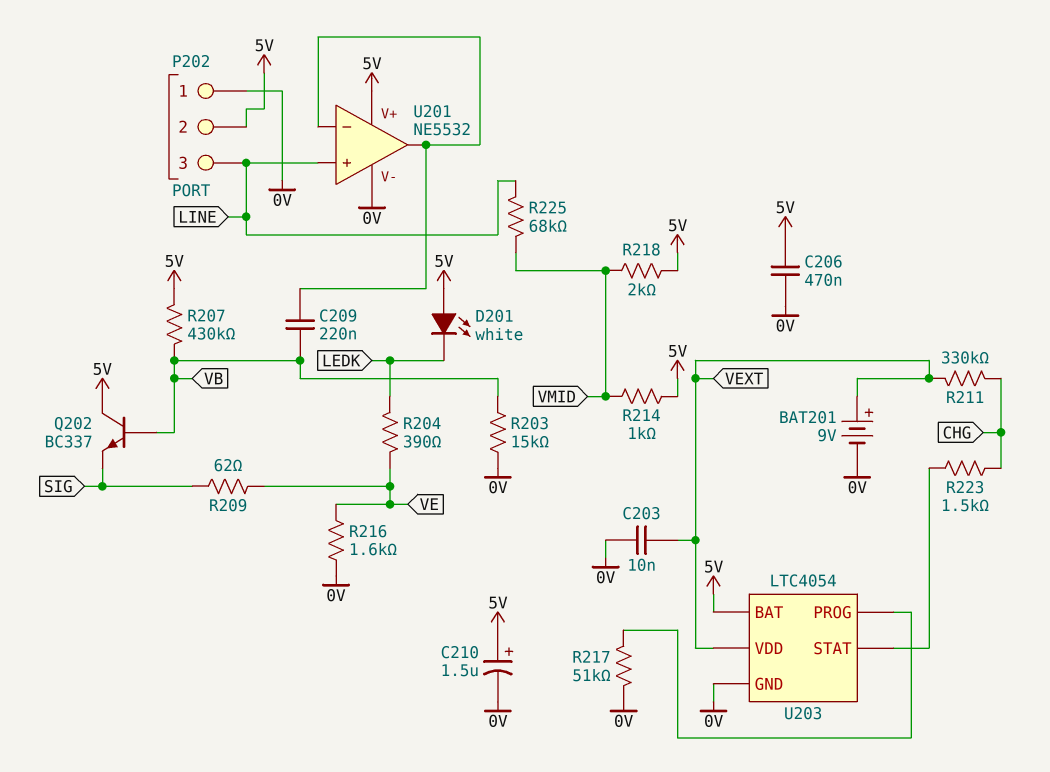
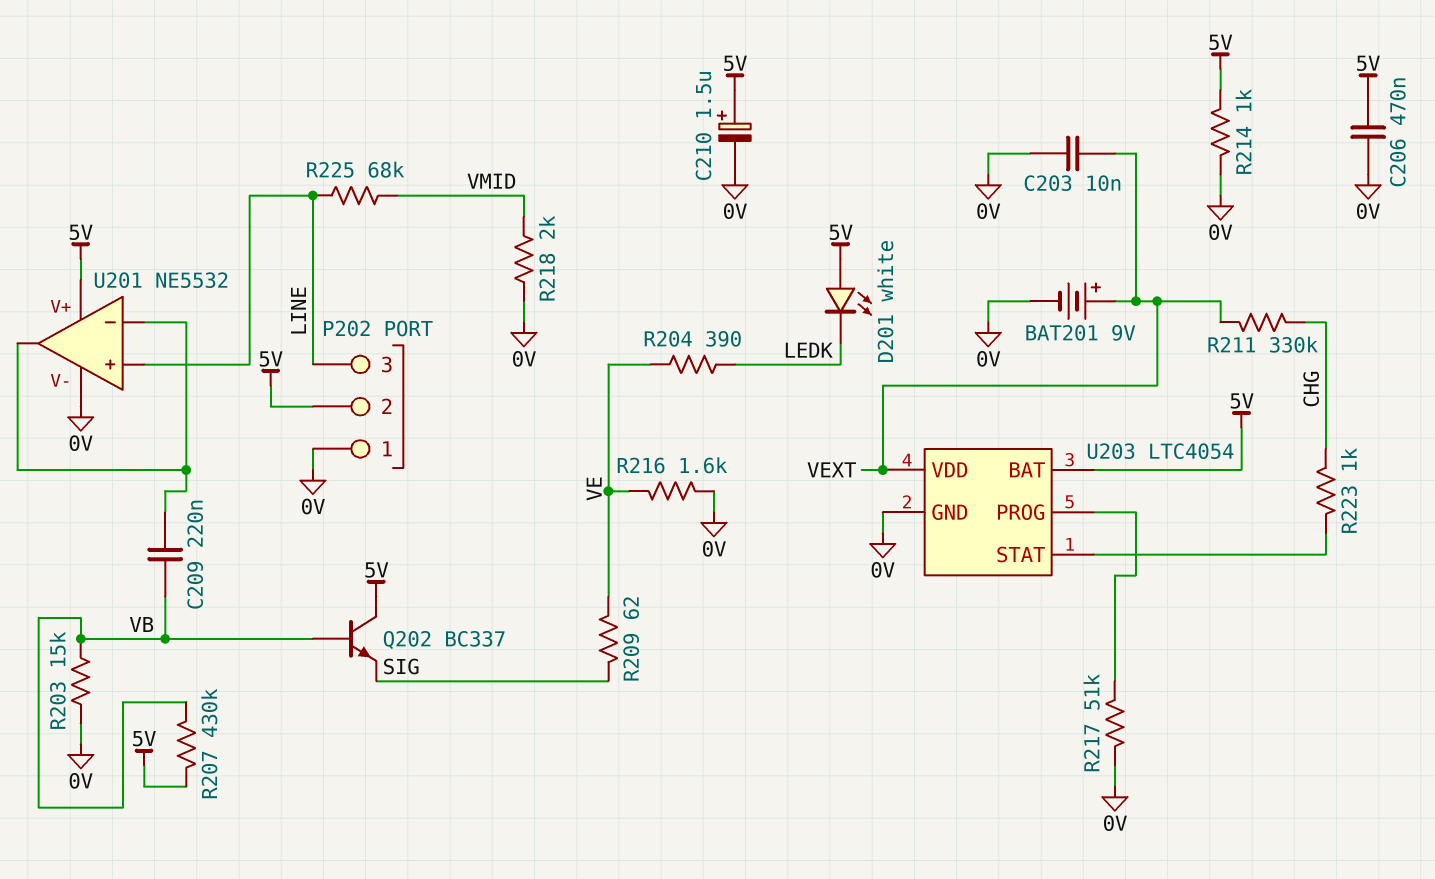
R214: 1k (5V, VMID) -> 1k (0V, 5V)
R218: 2k (5V, VMID) -> 2k (0V, VMID)
R223: 1.5k (CHG, U203/STAT) -> 1k (CHG, U203/STAT)

